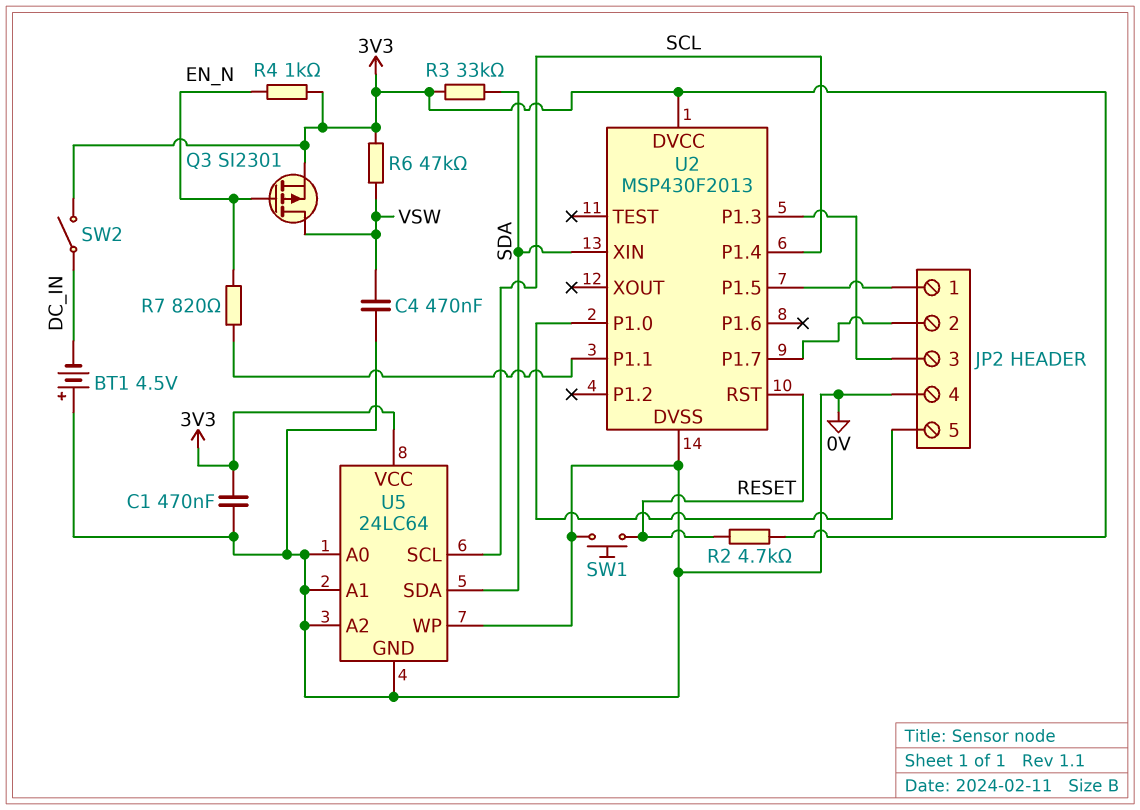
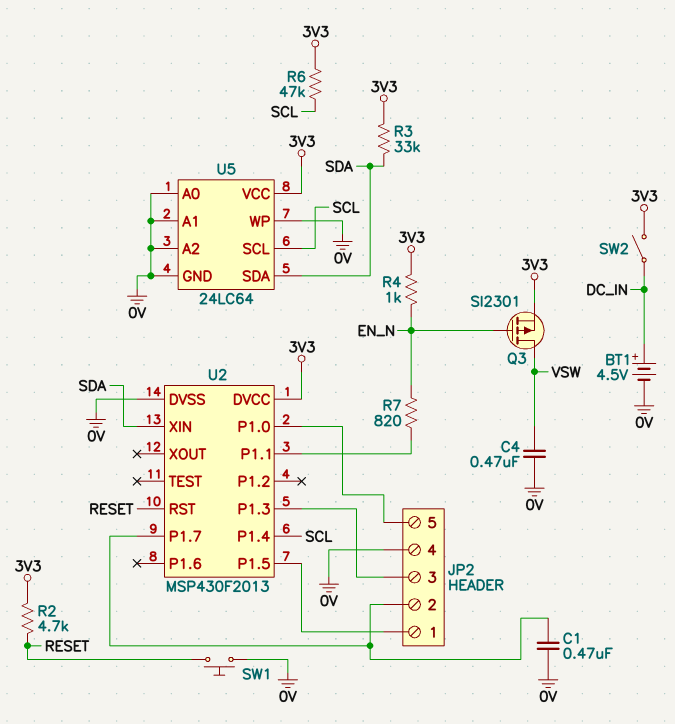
BT1: 4.5V (plus 0V, minus DC_IN) -> 4.5V (plus DC_IN, minus 0V)
C1: 470nF (0V, 3V3) -> 470nF (0V, JP2/2)
R6: 47k (3V3, VSW) -> 47k (3V3, SCL)

